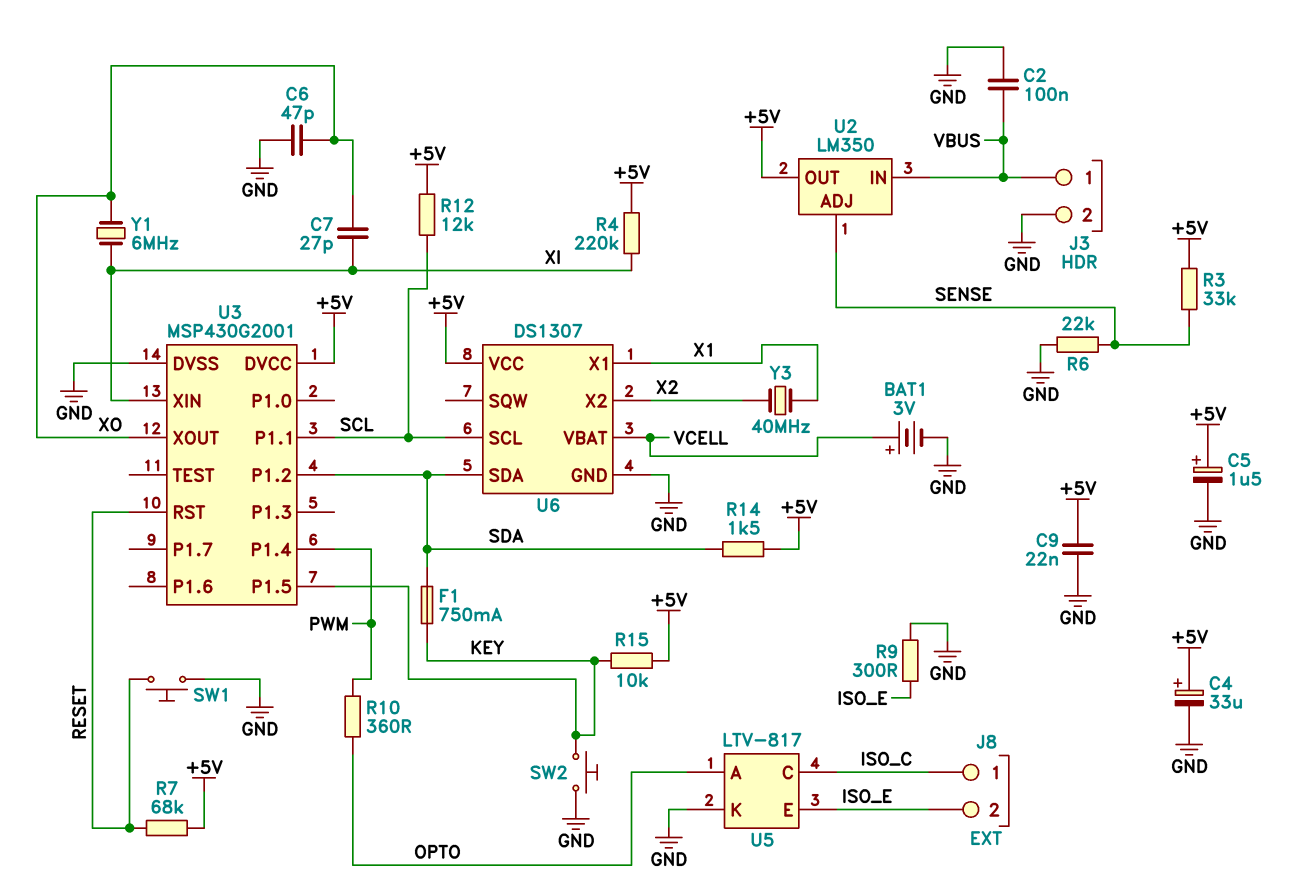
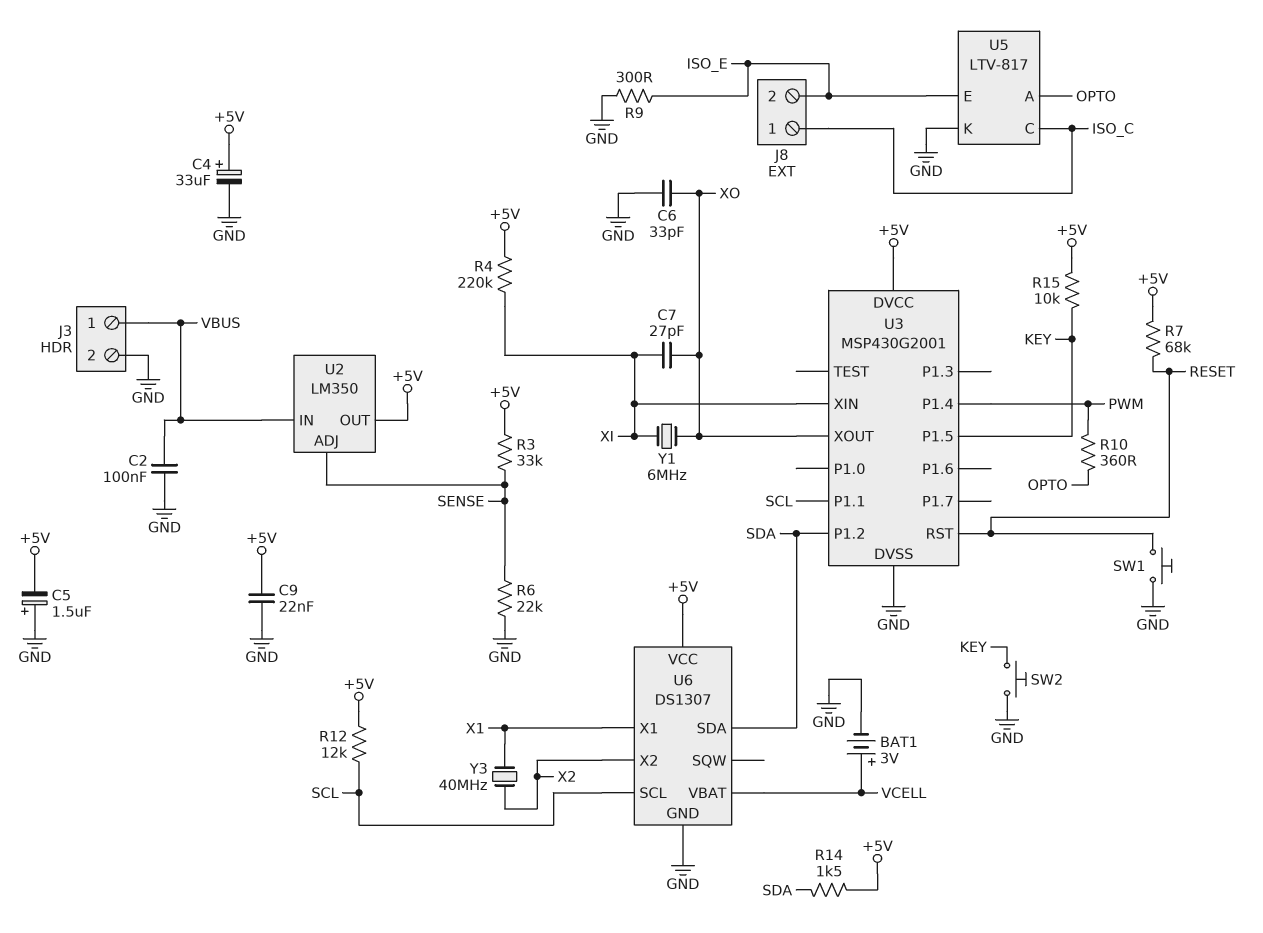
C5: 1.5uF (plus +5V, minus GND) -> 1.5uF (plus GND, minus +5V)
C6: 47pF (GND, XO) -> 33pF (GND, XO)
F1: 750mA (KEY, SDA) -> none

